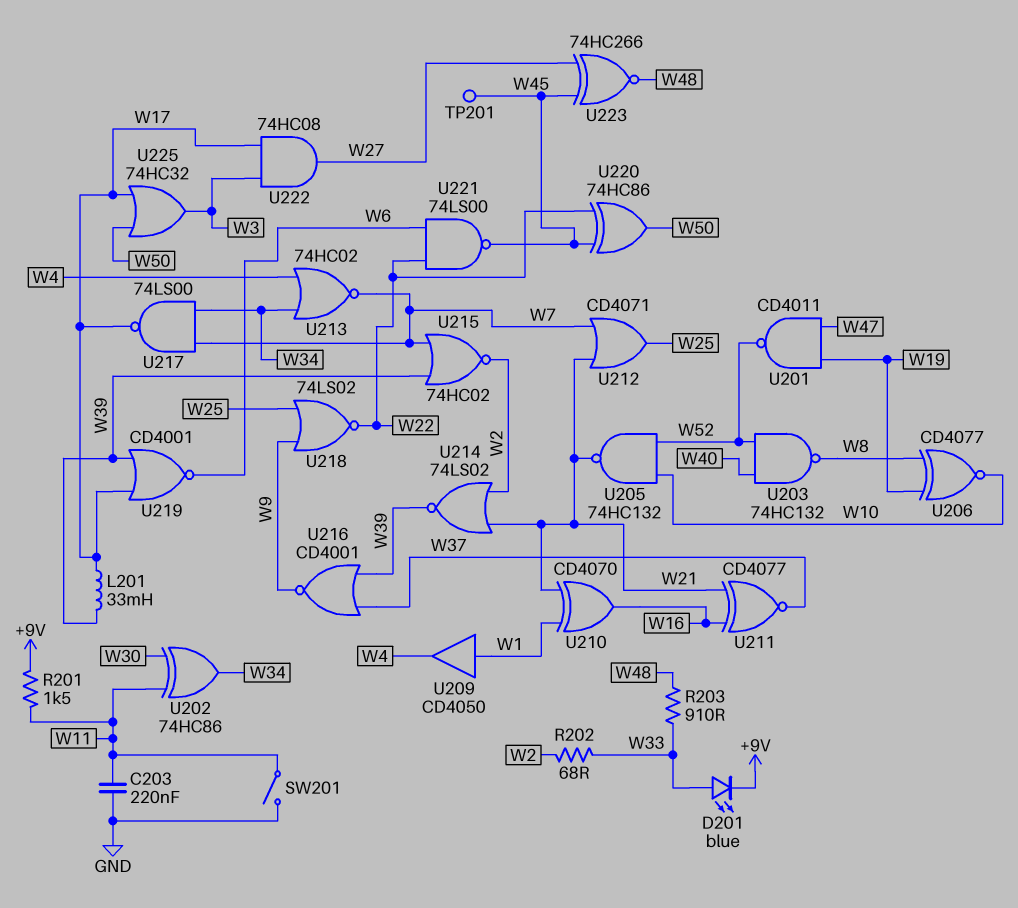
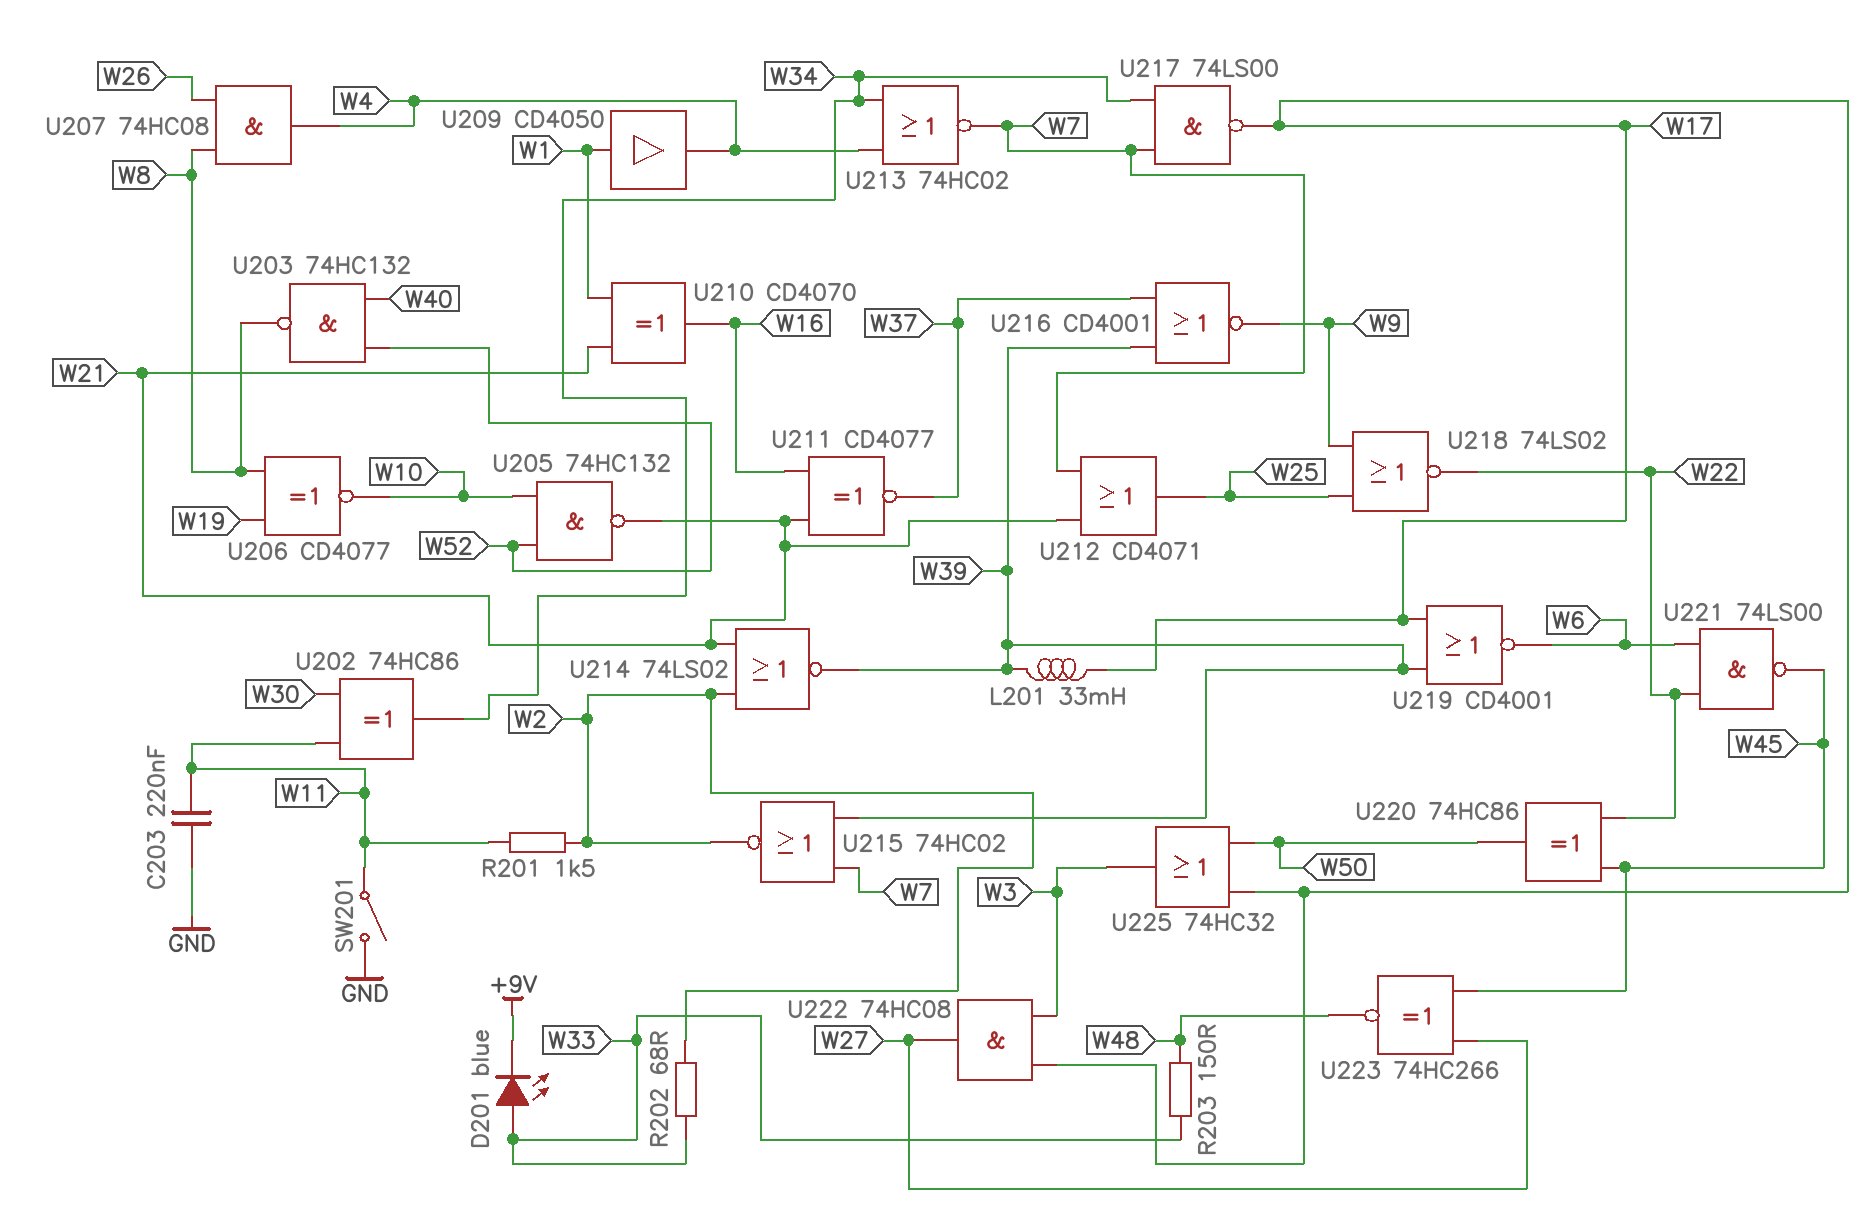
R201: 1.5k (+9V, W11) -> 1.5k (W2, W11)
R203: 910 (W33, W48) -> 150 (W33, W48)
TP201: test point (W45) -> none
U201: NAND CD4011 (in W19, in W47, out W52) -> none
U207: none -> AND 74HC08 (in W8, in W26, out W4)

